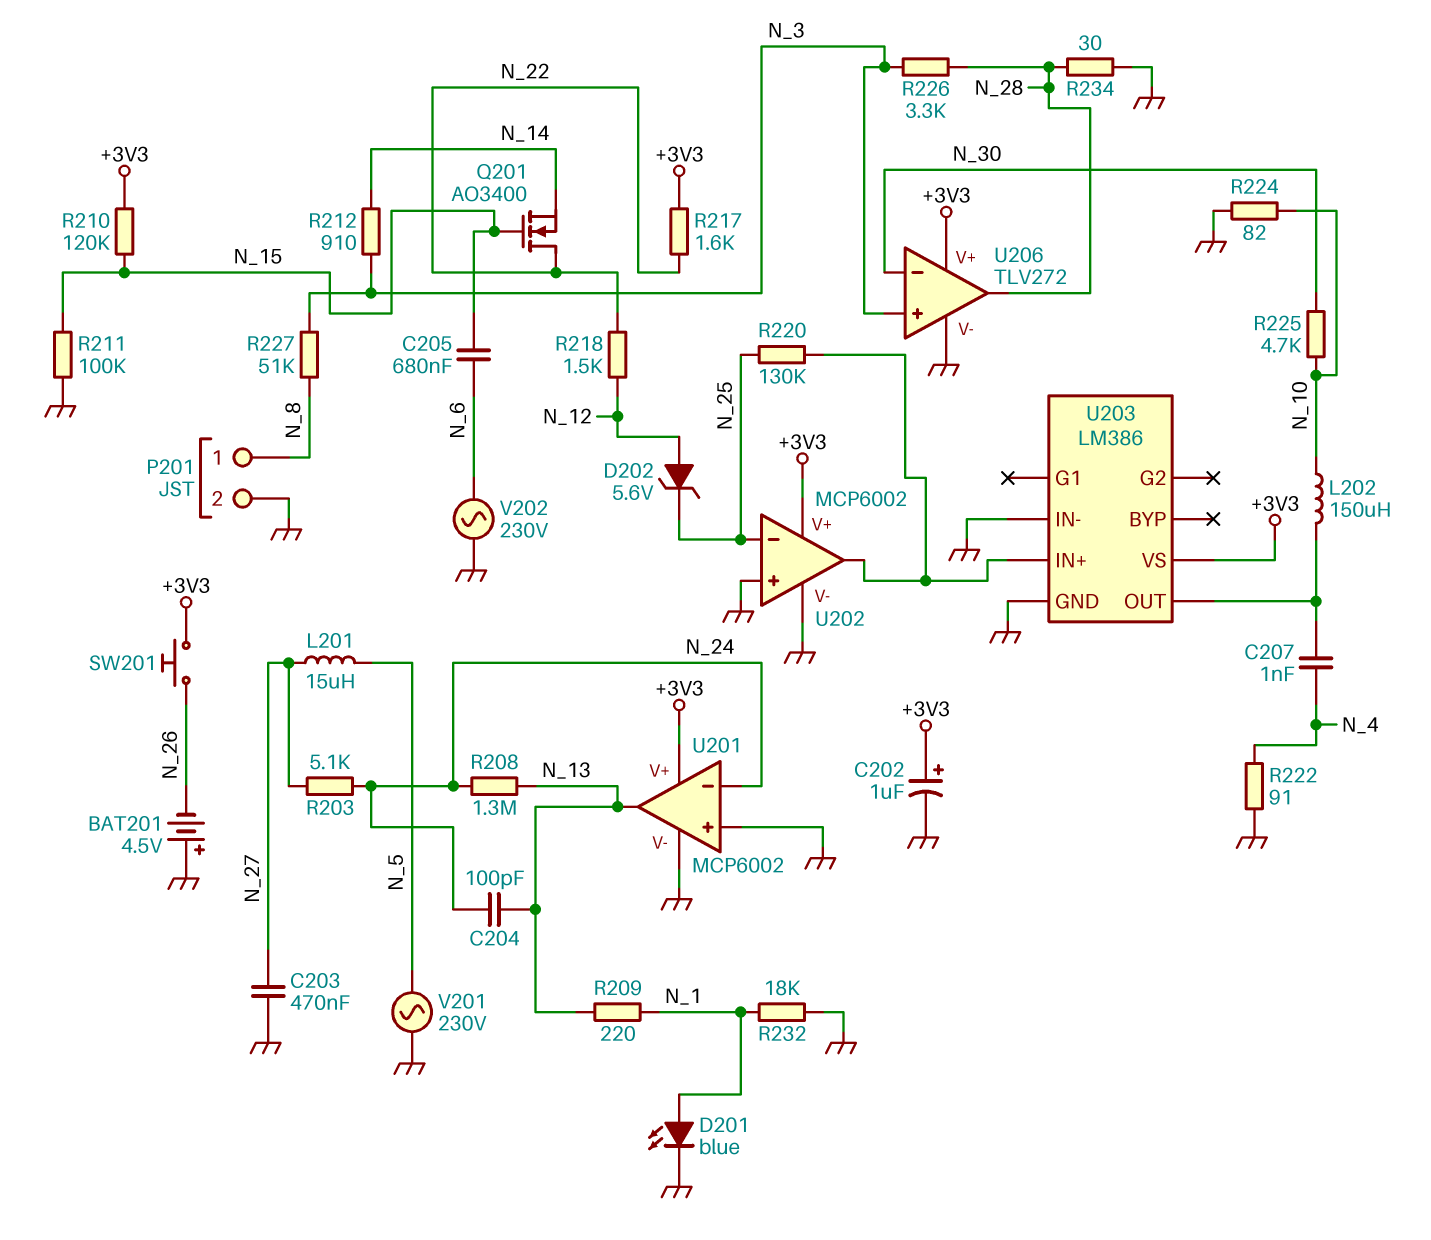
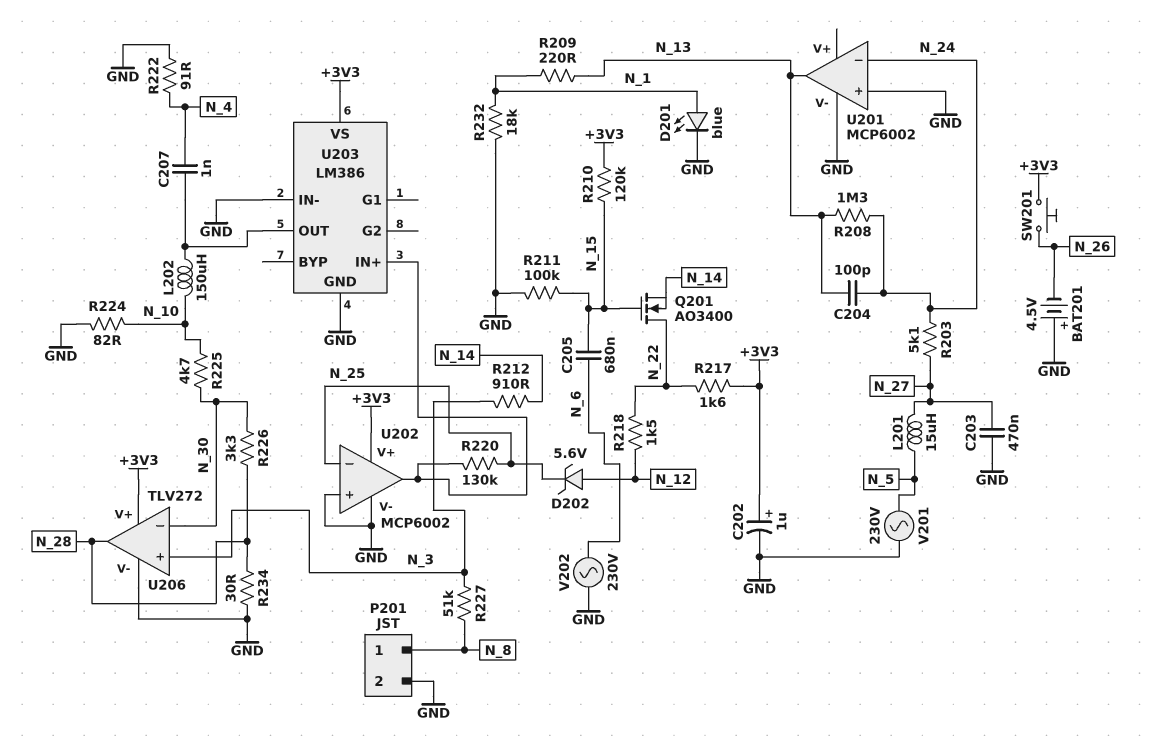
R226: 3.3k (N_3, N_28) -> 3.3k (N_28, N_30)
U201 pin V+: +3V3 -> none

